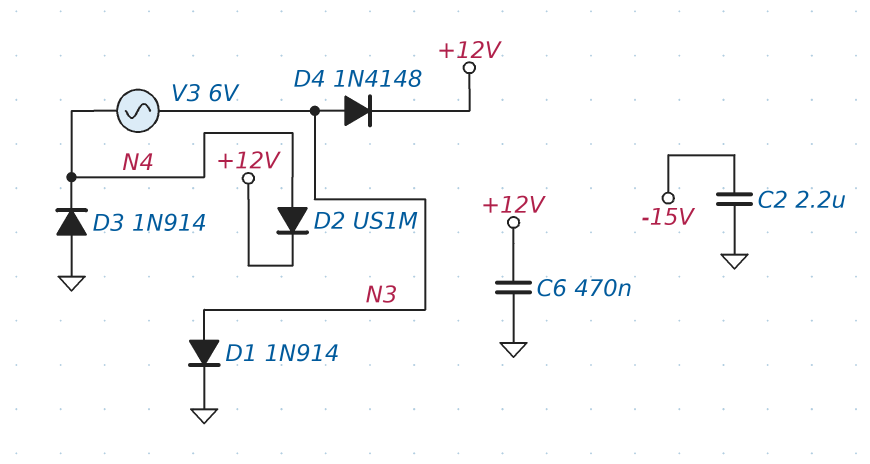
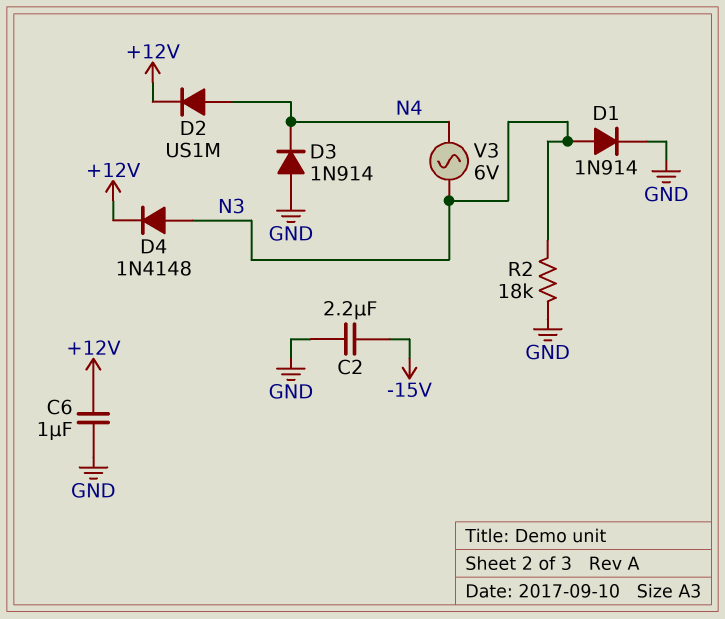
C6: 470nF (+12V, GND) -> 1uF (+12V, GND)
R2: none -> 18k (GND, N3)

